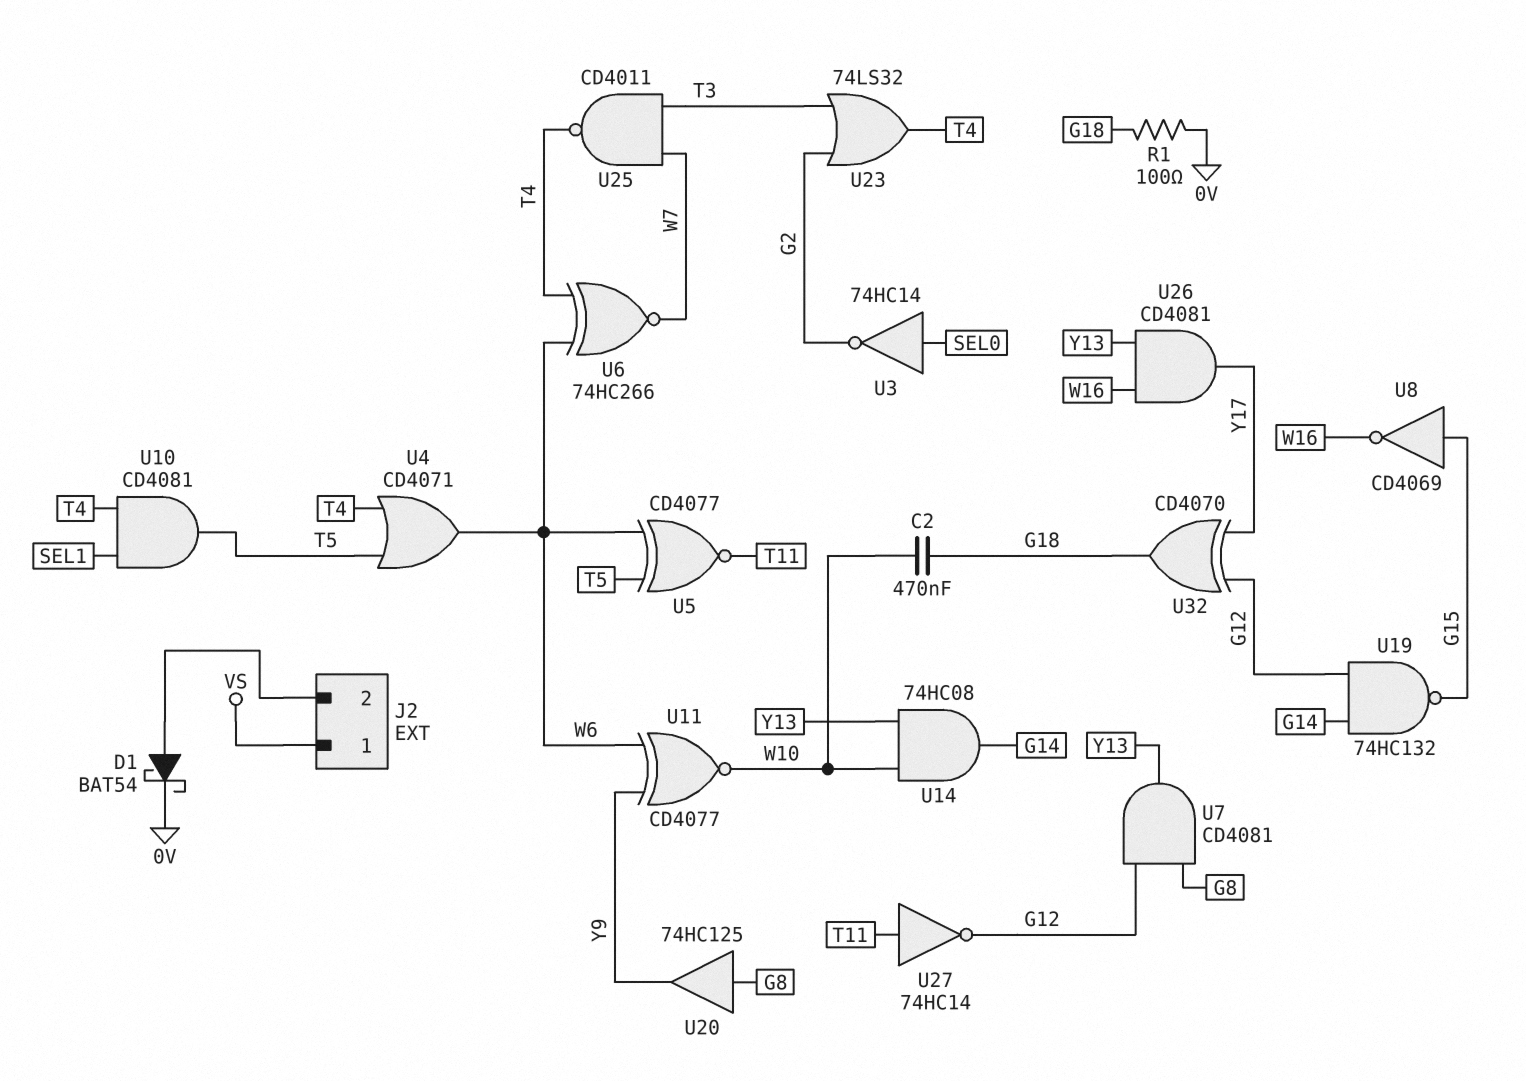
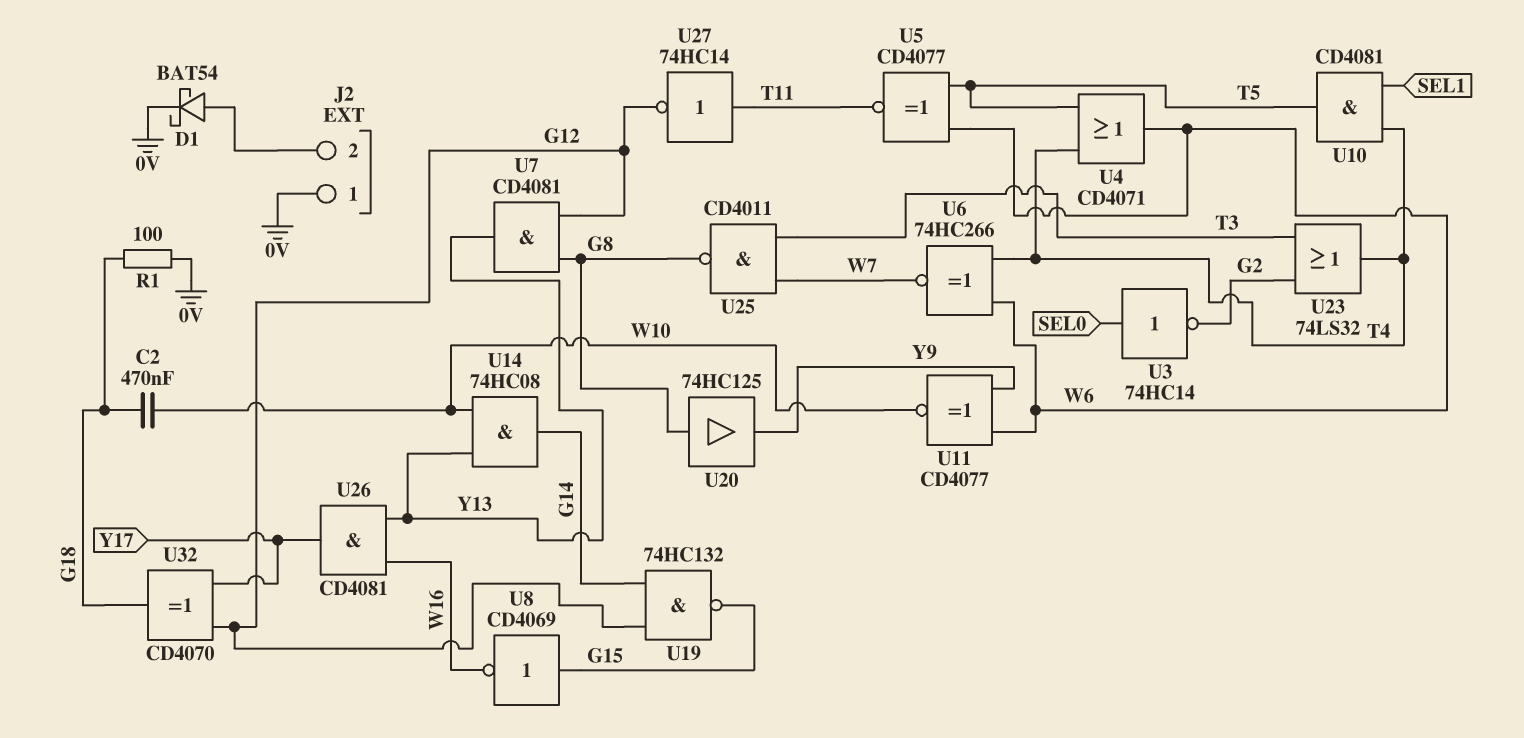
J2 pin 1: VS -> 0V
U25: NAND CD4011 (in T3, in W7, out T4) -> NAND CD4011 (in T3, in W7, out G8)

